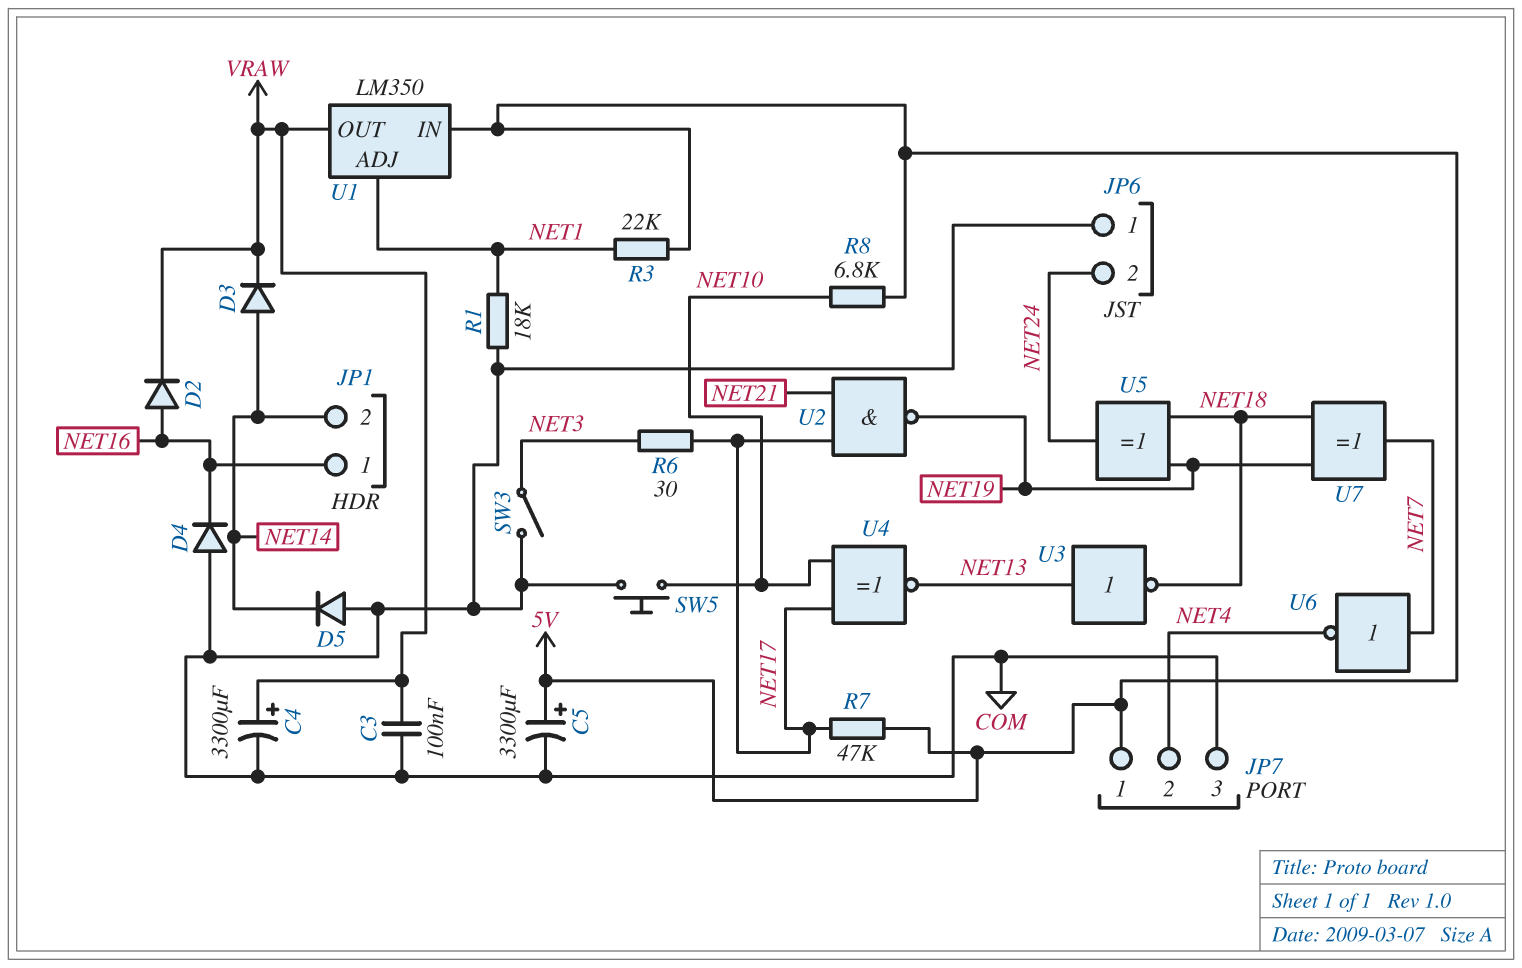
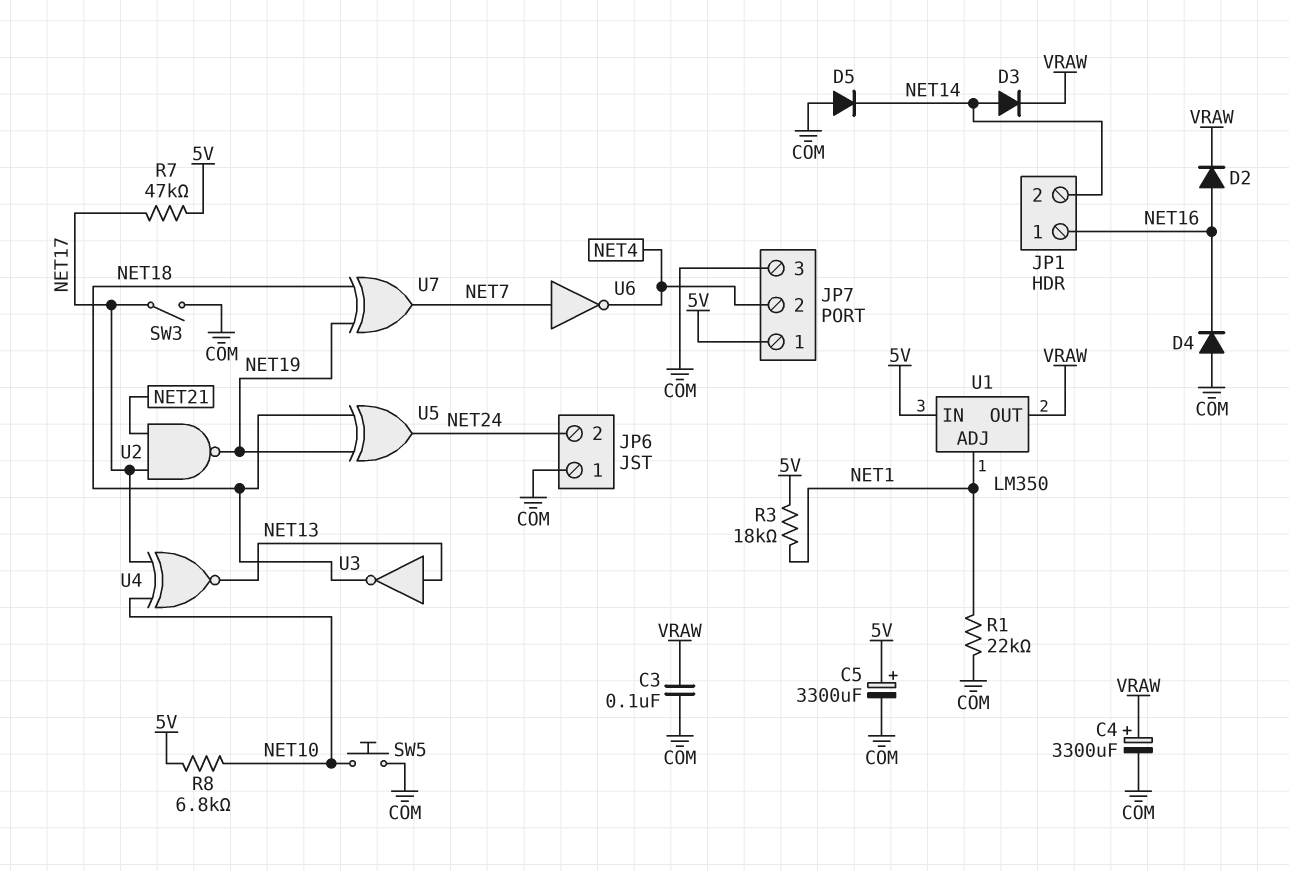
R1: 18k (COM, NET1) -> 22k (COM, NET1)
R3: 22k (5V, NET1) -> 18k (5V, NET1)
R6: 30 (NET3, NET17) -> none
SW3: switch (COM, NET3) -> switch (COM, NET17)

